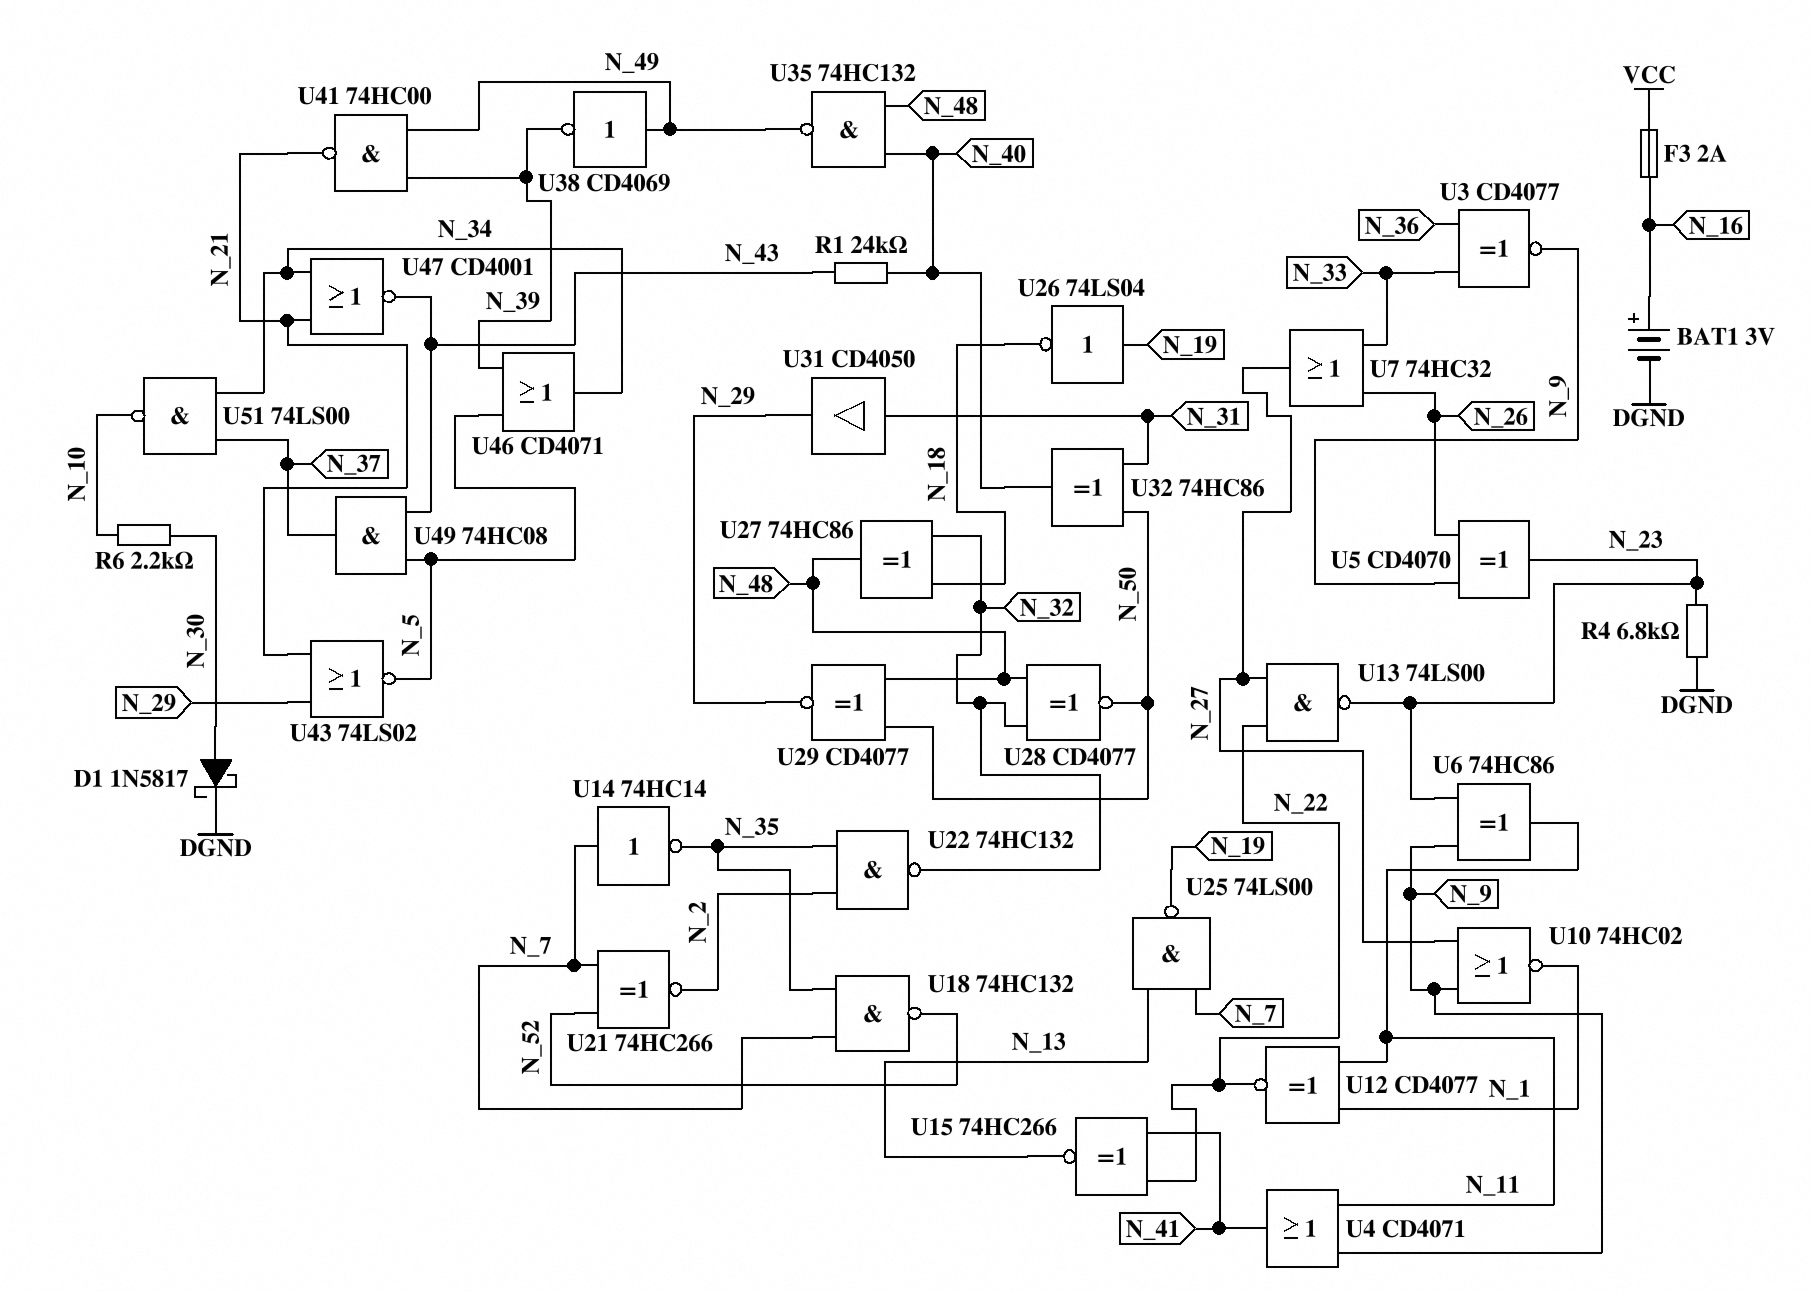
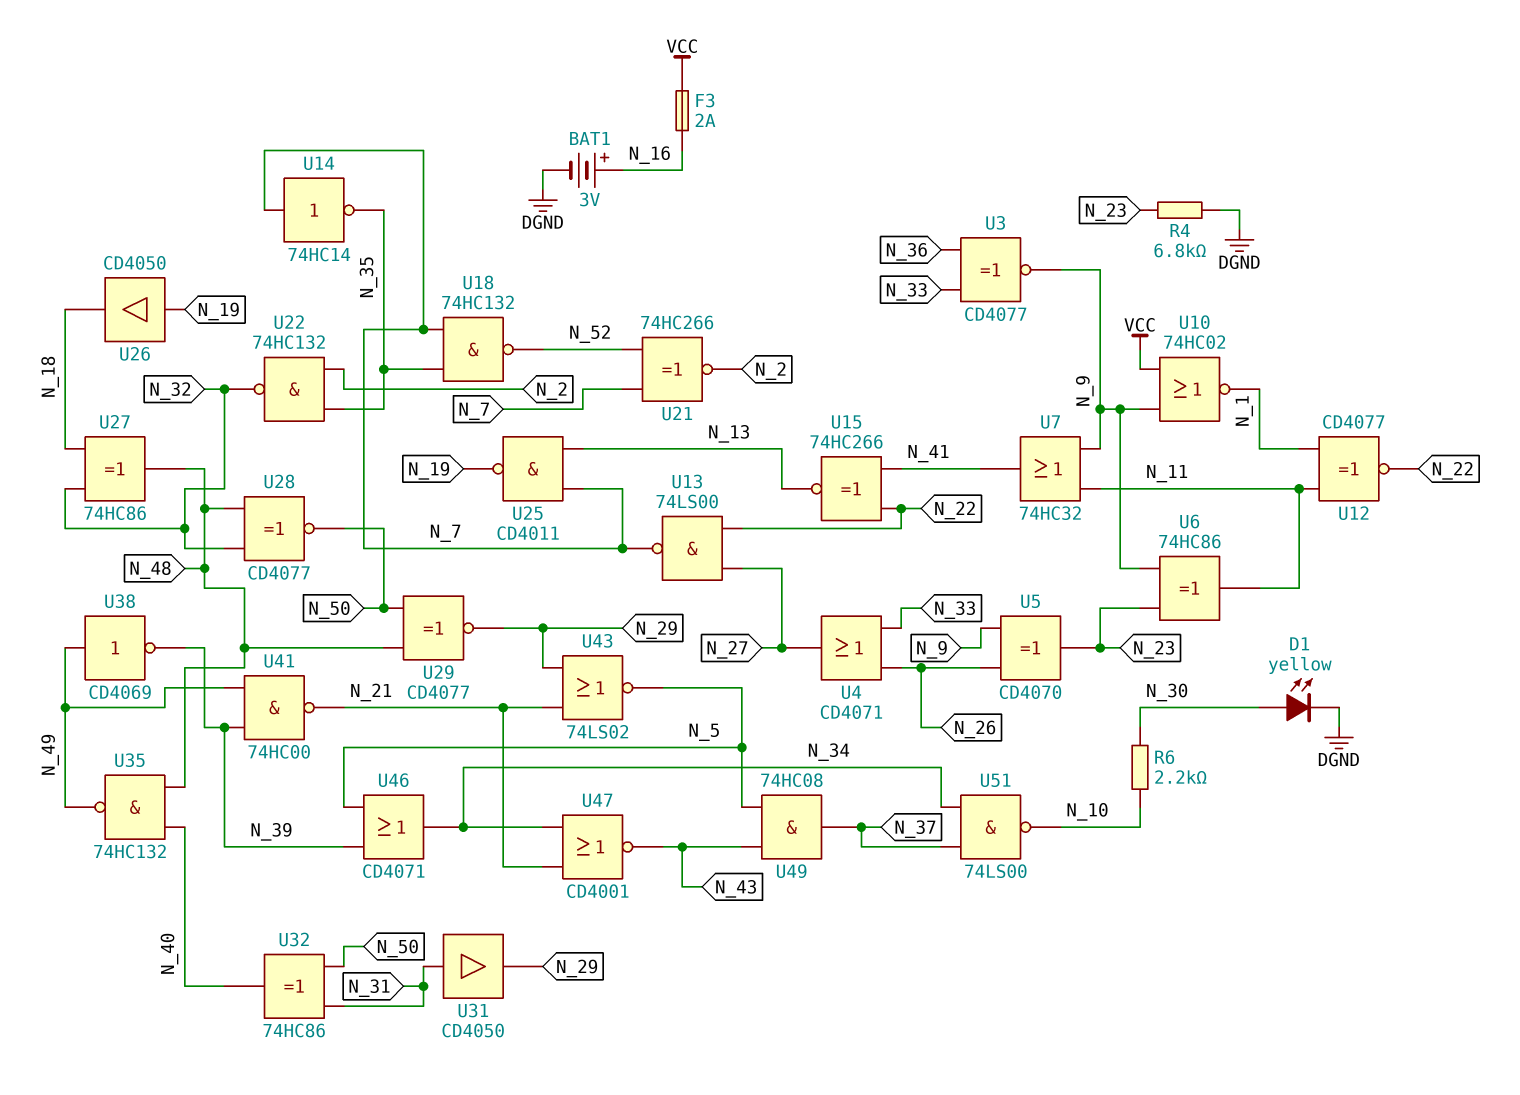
D1: schottky 1N5817 (A N_30, K DGND) -> LED yellow (A N_30, K DGND)
R1: 24k (N_40, N_43) -> none
U4: OR CD4071 (in N_9, in N_11, out N_41) -> OR CD4071 (in N_26, in N_33, out N_27)
U7: OR 74HC32 (in N_26, in N_33, out N_27) -> OR 74HC32 (in N_9, in N_11, out N_41)
U10: NOR 74HC02 (in N_9, in N_27, out N_1) -> NOR 74HC02 (in N_9, in VCC, out N_1)
U13: NAND 74LS00 (in N_22, in N_27, out N_23) -> NAND 74LS00 (in N_22, in N_27, out N_7)
U25: NAND 74LS00 (in N_7, in N_13, out N_19) -> NAND CD4011 (in N_7, in N_13, out N_19)
U26: NOT 74LS04 (in N_19, out N_18) -> buffer CD4050 (in N_19, out N_18)

